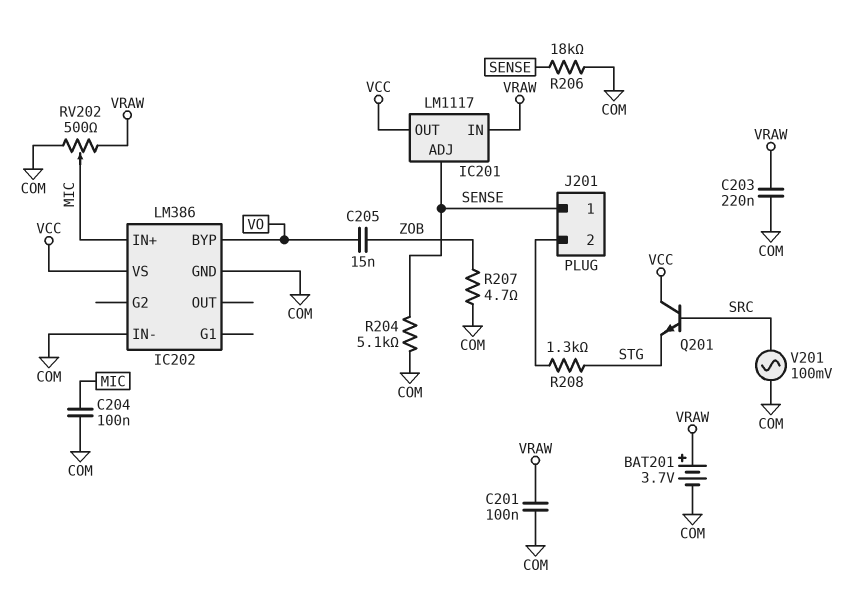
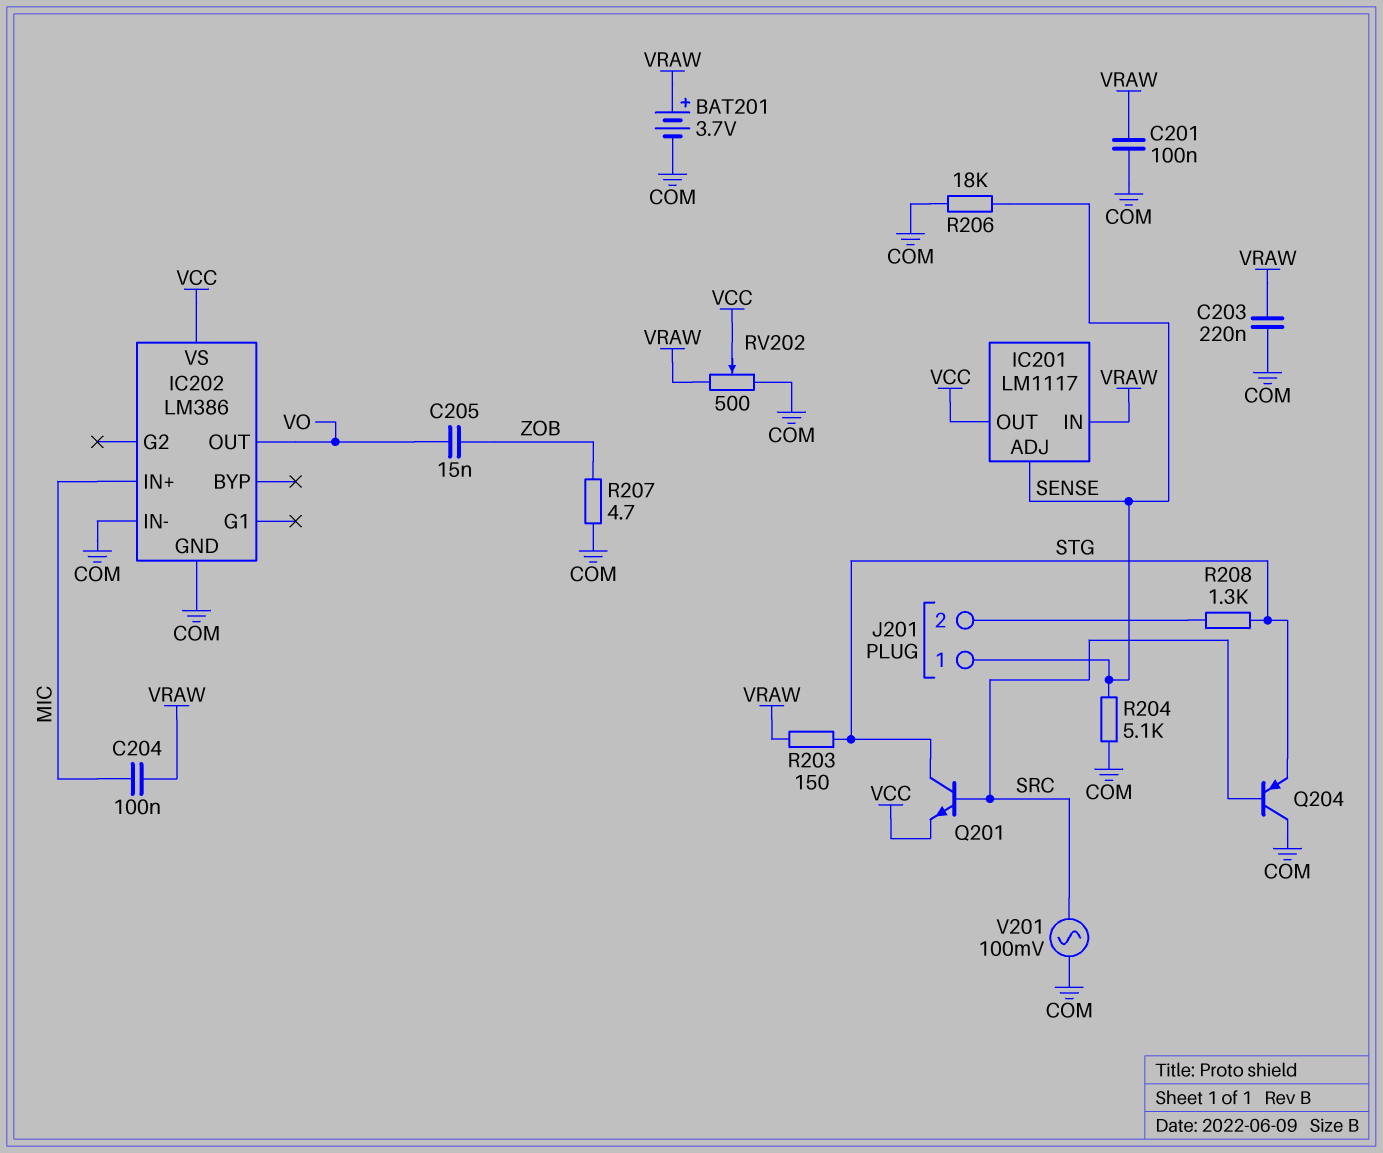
C204: 100nF (COM, MIC) -> 100nF (MIC, VRAW)
IC202 pin BYP: VO -> none
IC202 pin OUT: none -> VO
Q201: NPN (B SRC, C VCC, E STG) -> NPN (B SRC, C STG, E VCC)
Q204: none -> PNP (B SRC, C COM, E STG)
R203: none -> 150 (STG, VRAW)
RV202: 500 (COM, VRAW, wiper MIC) -> 500 (COM, VRAW, wiper VCC)

